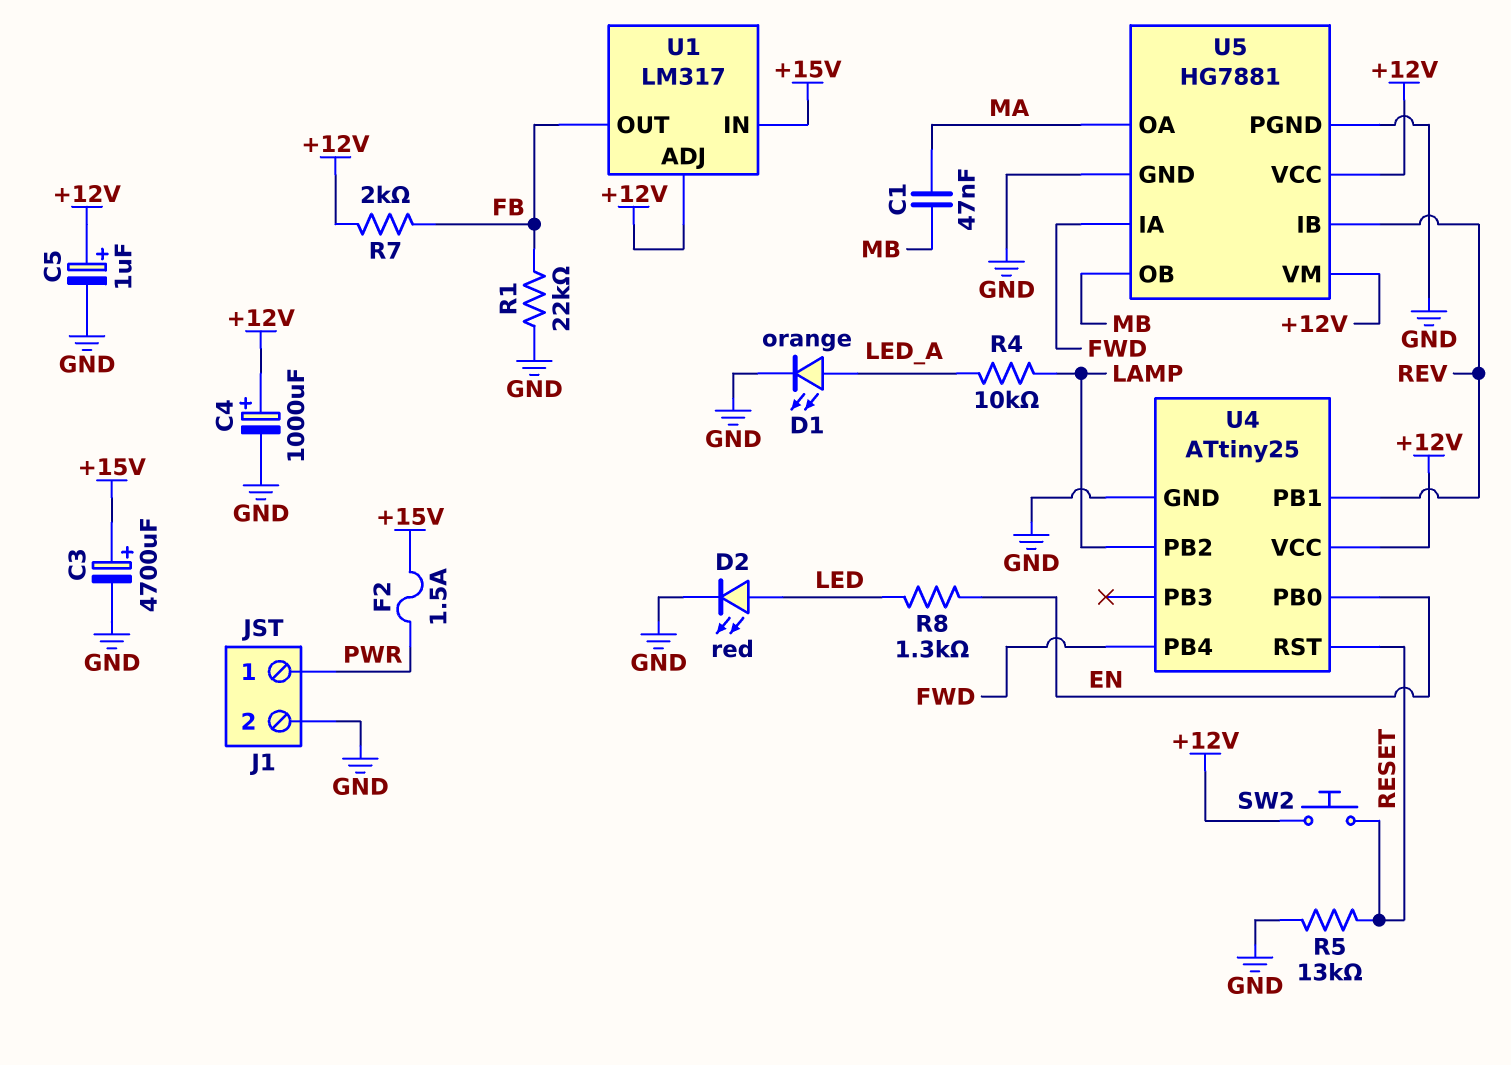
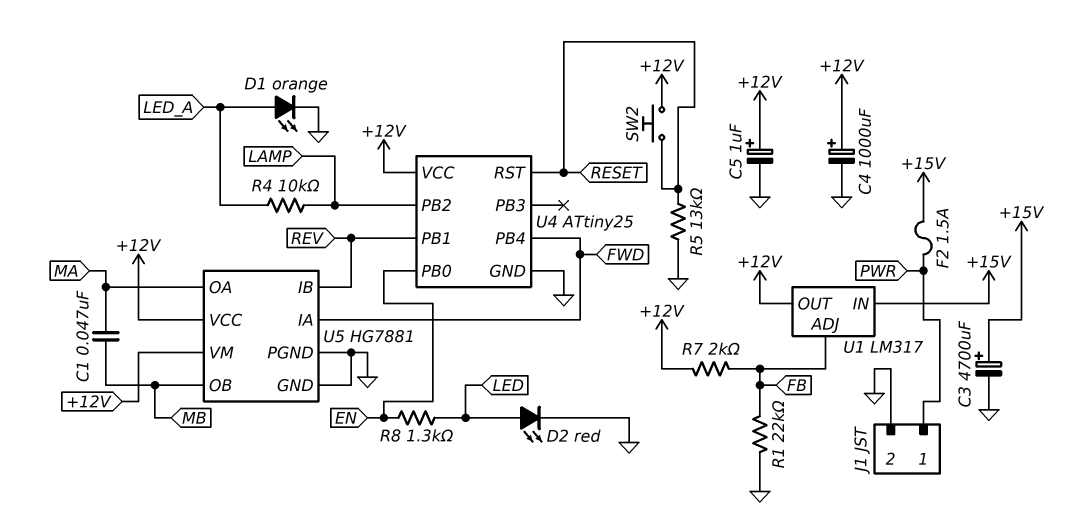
U1 pin ADJ: +12V -> FB
U1 pin OUT: FB -> +12V

